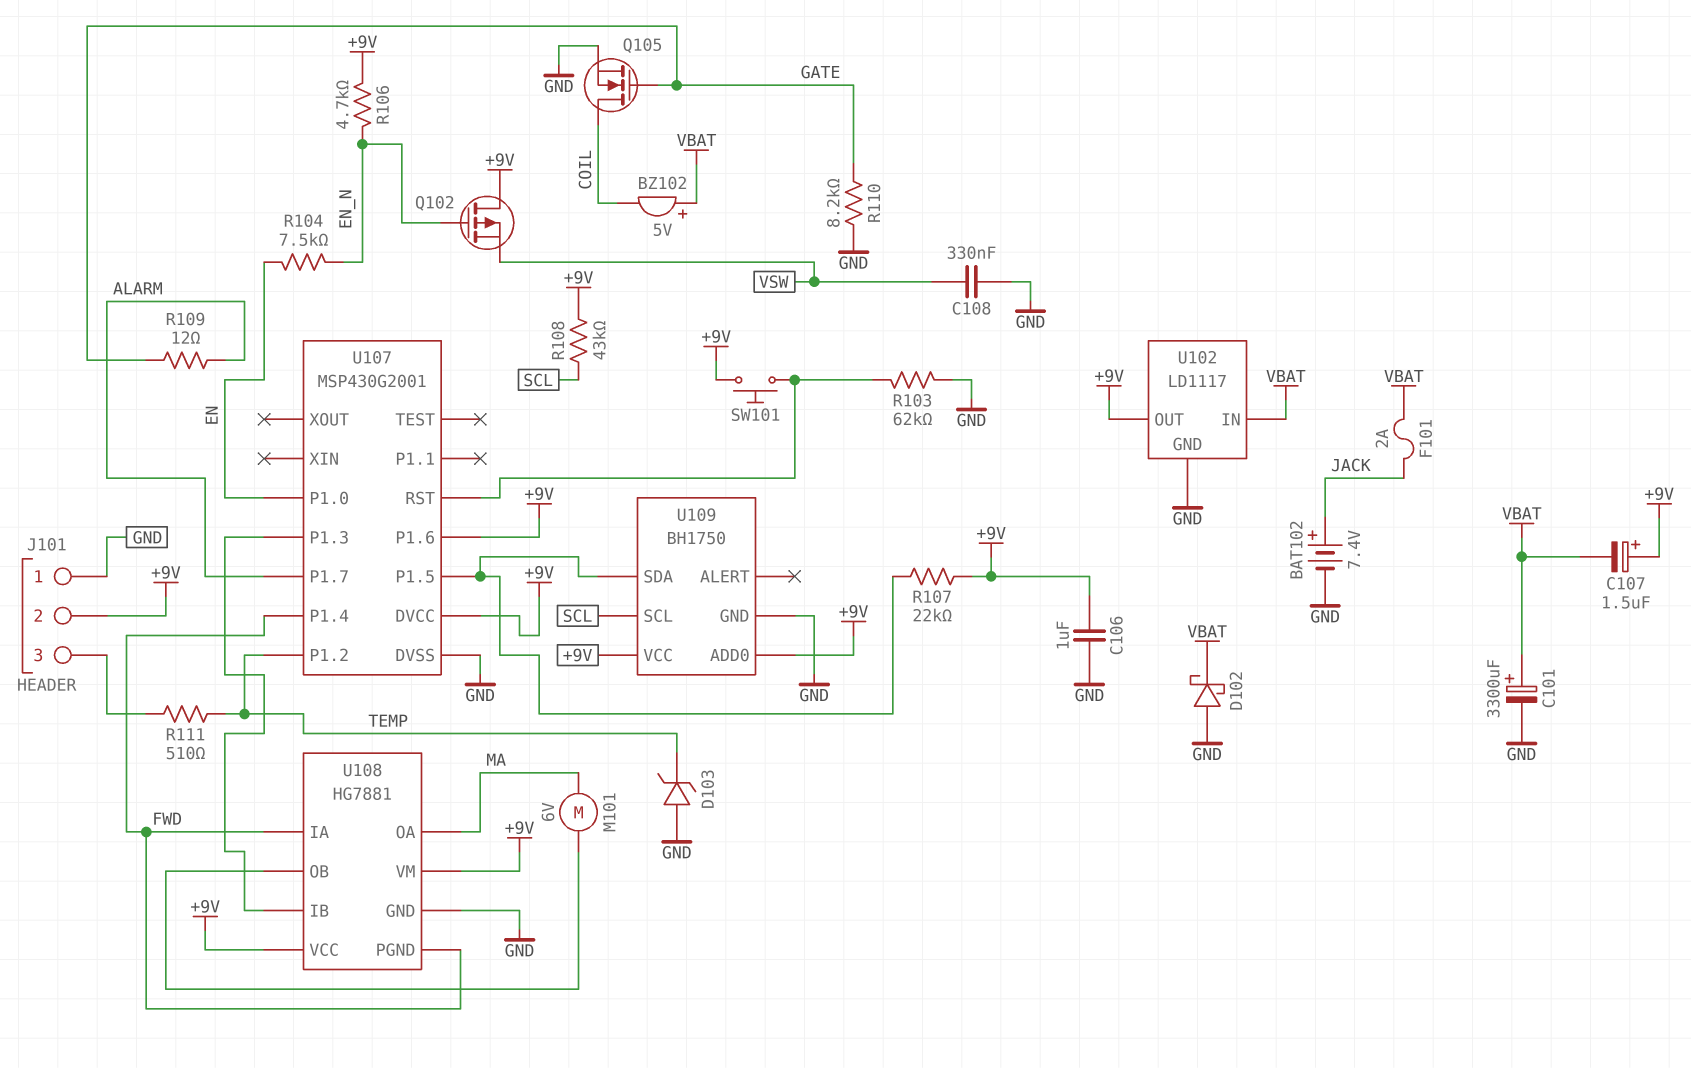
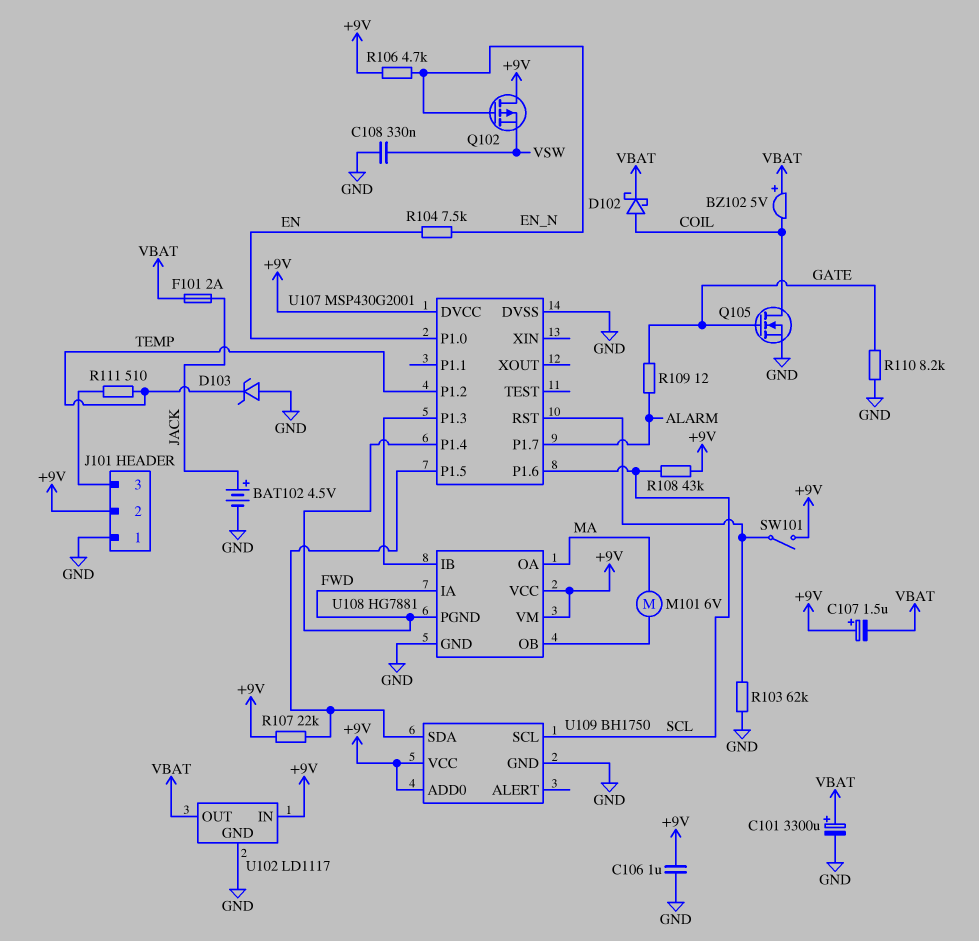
BAT102: 7.4V (plus JACK, minus GND) -> 4.5V (plus JACK, minus GND)
D102: schottky (A GND, K VBAT) -> schottky (A COIL, K VBAT)
SW101: button (+9V, U107/RST) -> switch (+9V, U107/RST)
U102 pin IN: VBAT -> +9V
U102 pin OUT: +9V -> VBAT
U107 pin P1.6: +9V -> SCL

